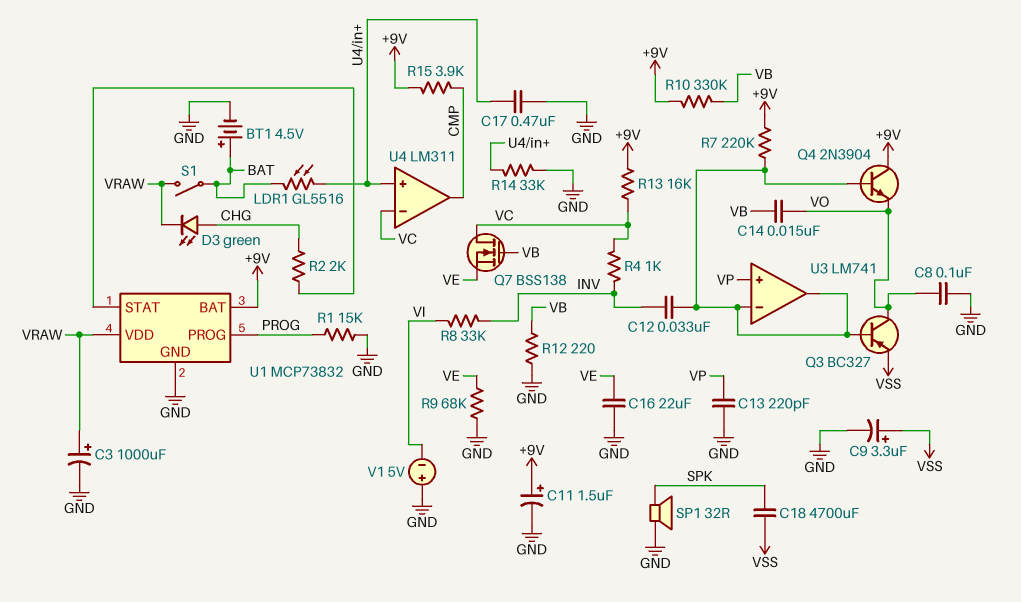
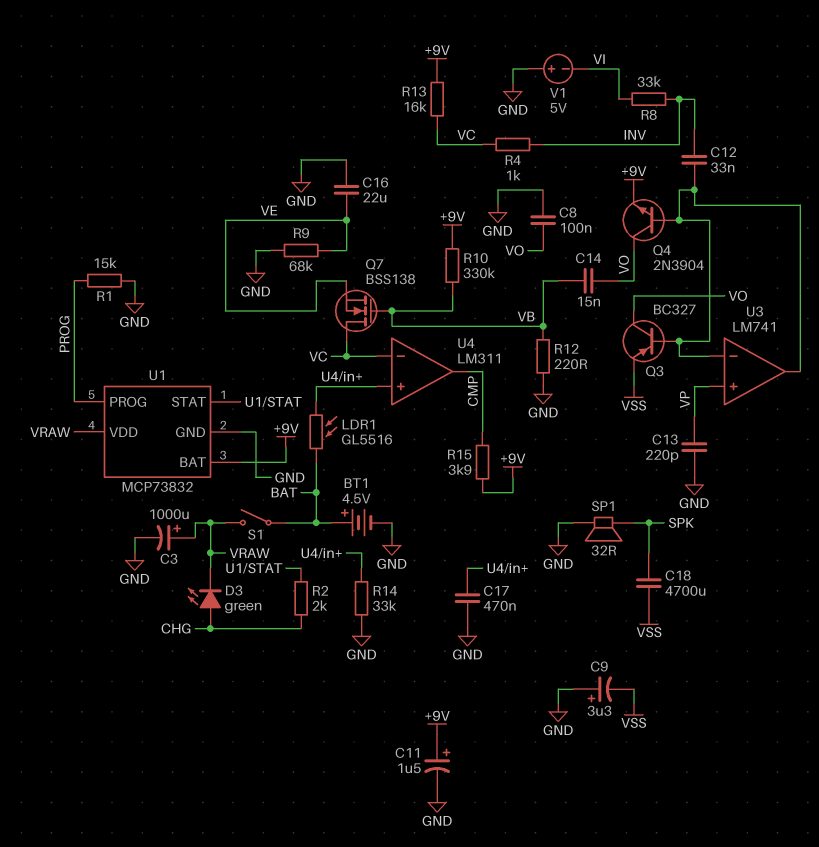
C9: 3.3uF (plus VSS, minus GND) -> 3.3uF (plus GND, minus VSS)
Q4: NPN 2N3904 (B U3/in-, C +9V, E VO) -> NPN 2N3904 (B U3/in-, C VO, E +9V)
R7: 220k (+9V, U3/in-) -> none

